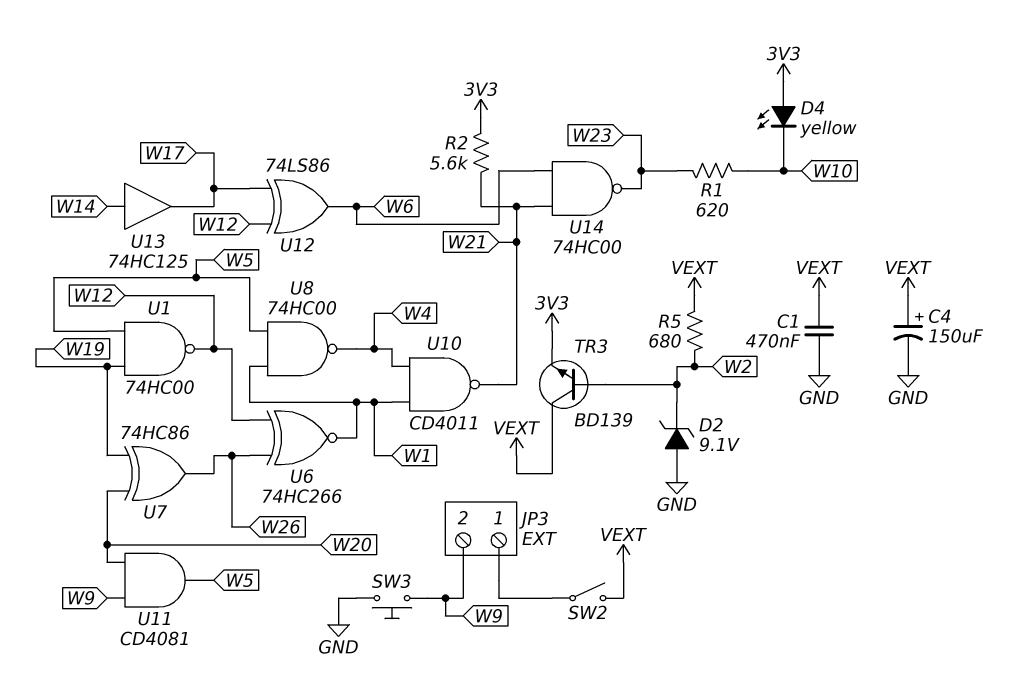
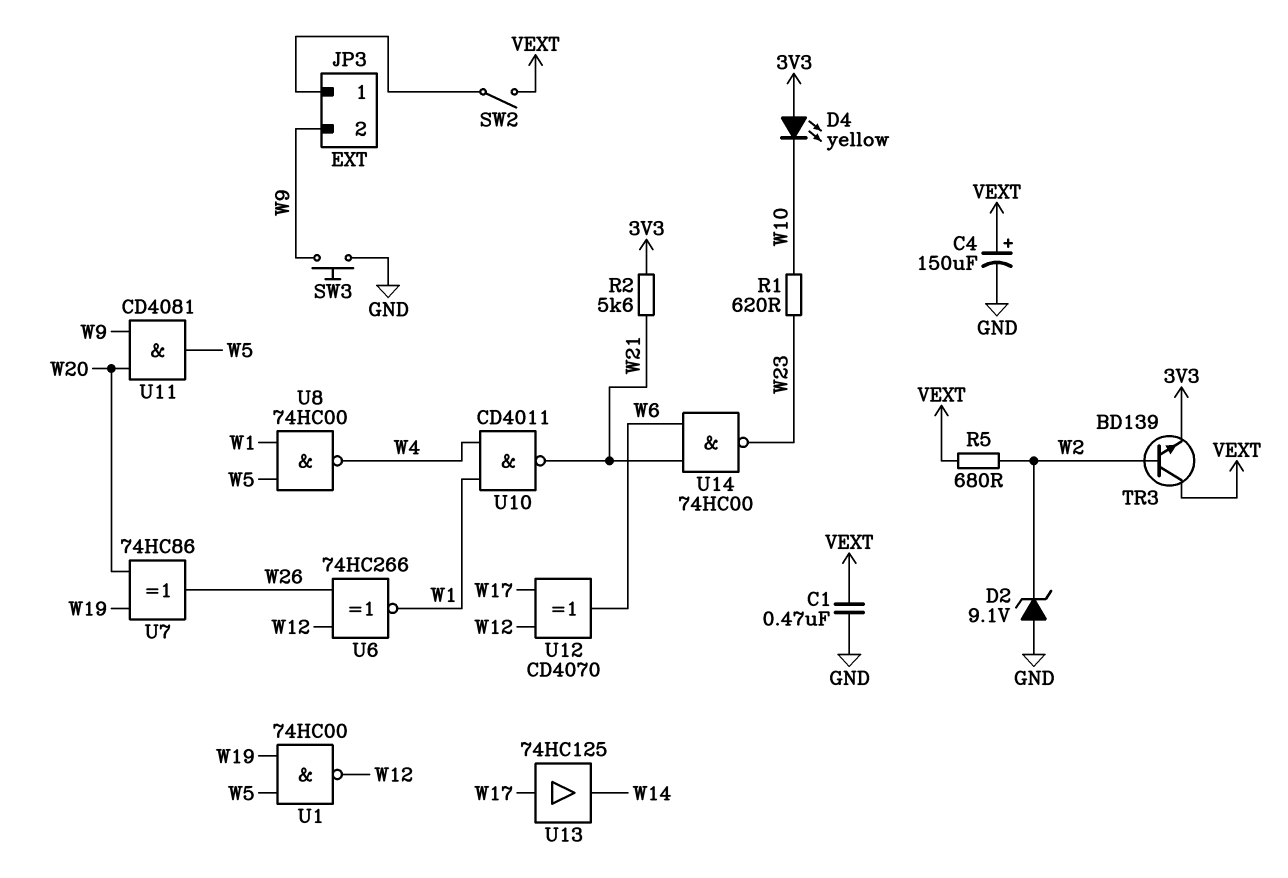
U12: XOR 74LS86 (in W12, in W17, out W6) -> XOR CD4070 (in W12, in W17, out W6)
U13: buffer 74HC125 (in W14, out W17) -> buffer 74HC125 (in W17, out W14)

